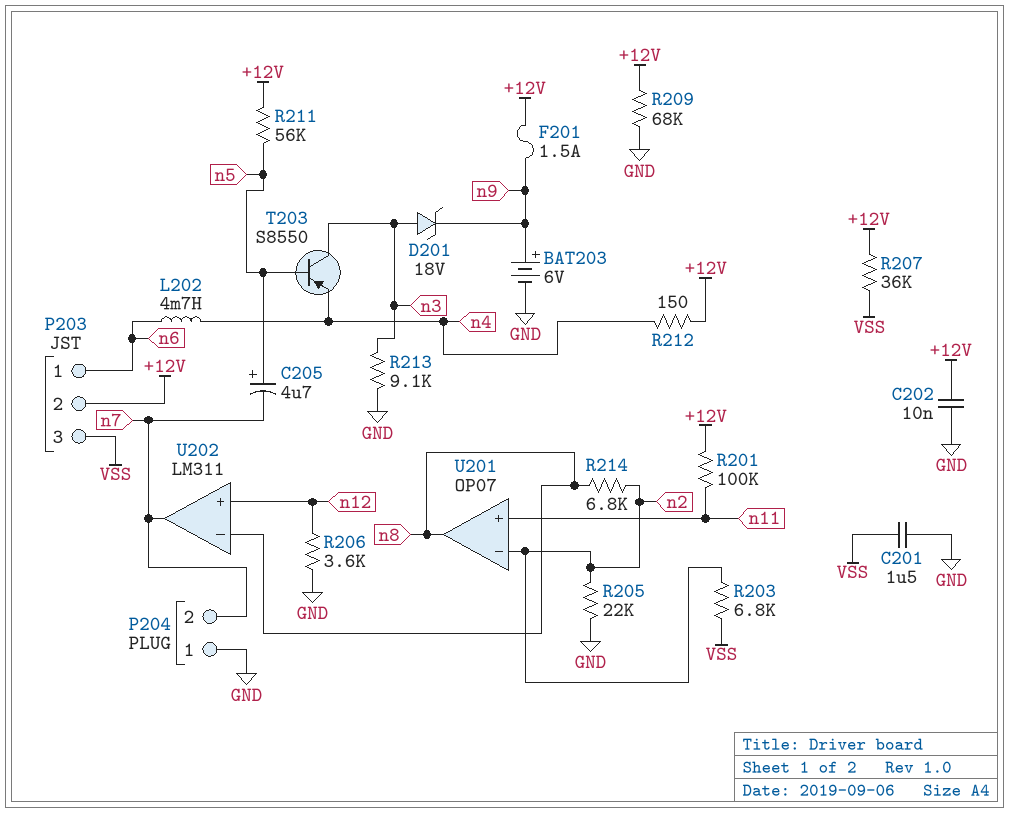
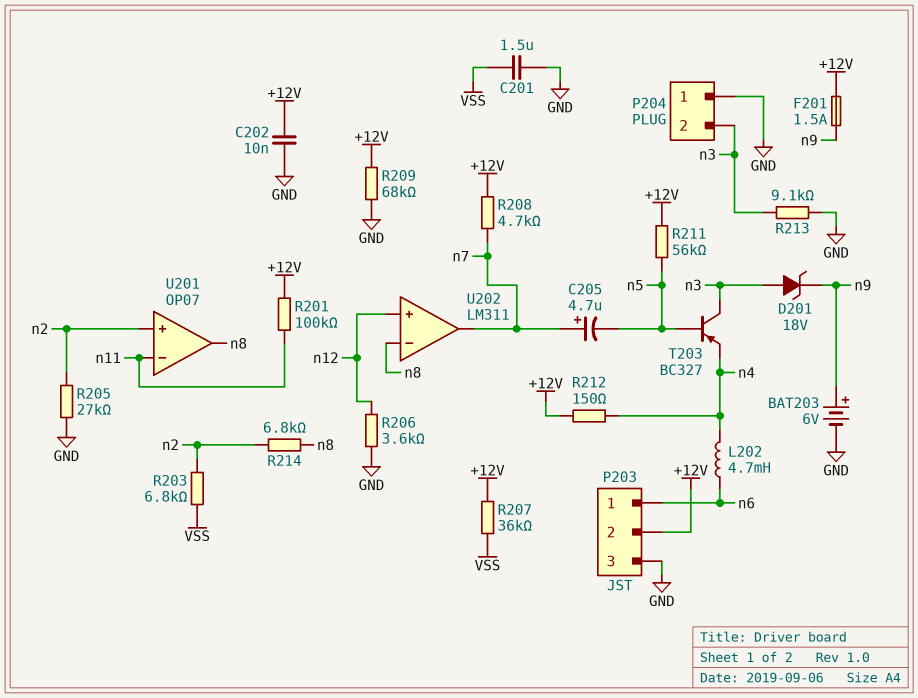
C205: 4.7uF (plus n5, minus n7) -> 4.7uF (plus n7, minus n5)
P203 pin 3: VSS -> GND
P204 pin 2: n7 -> n3
R205: 22k (GND, n2) -> 27k (GND, n2)
R208: none -> 4.7k (+12V, n7)
T203: PNP S8550 (B n5, C n3, E n4) -> PNP BC327 (B n5, C n3, E n4)
U201 pin in+: n11 -> n2
U201 pin in-: n2 -> n11

